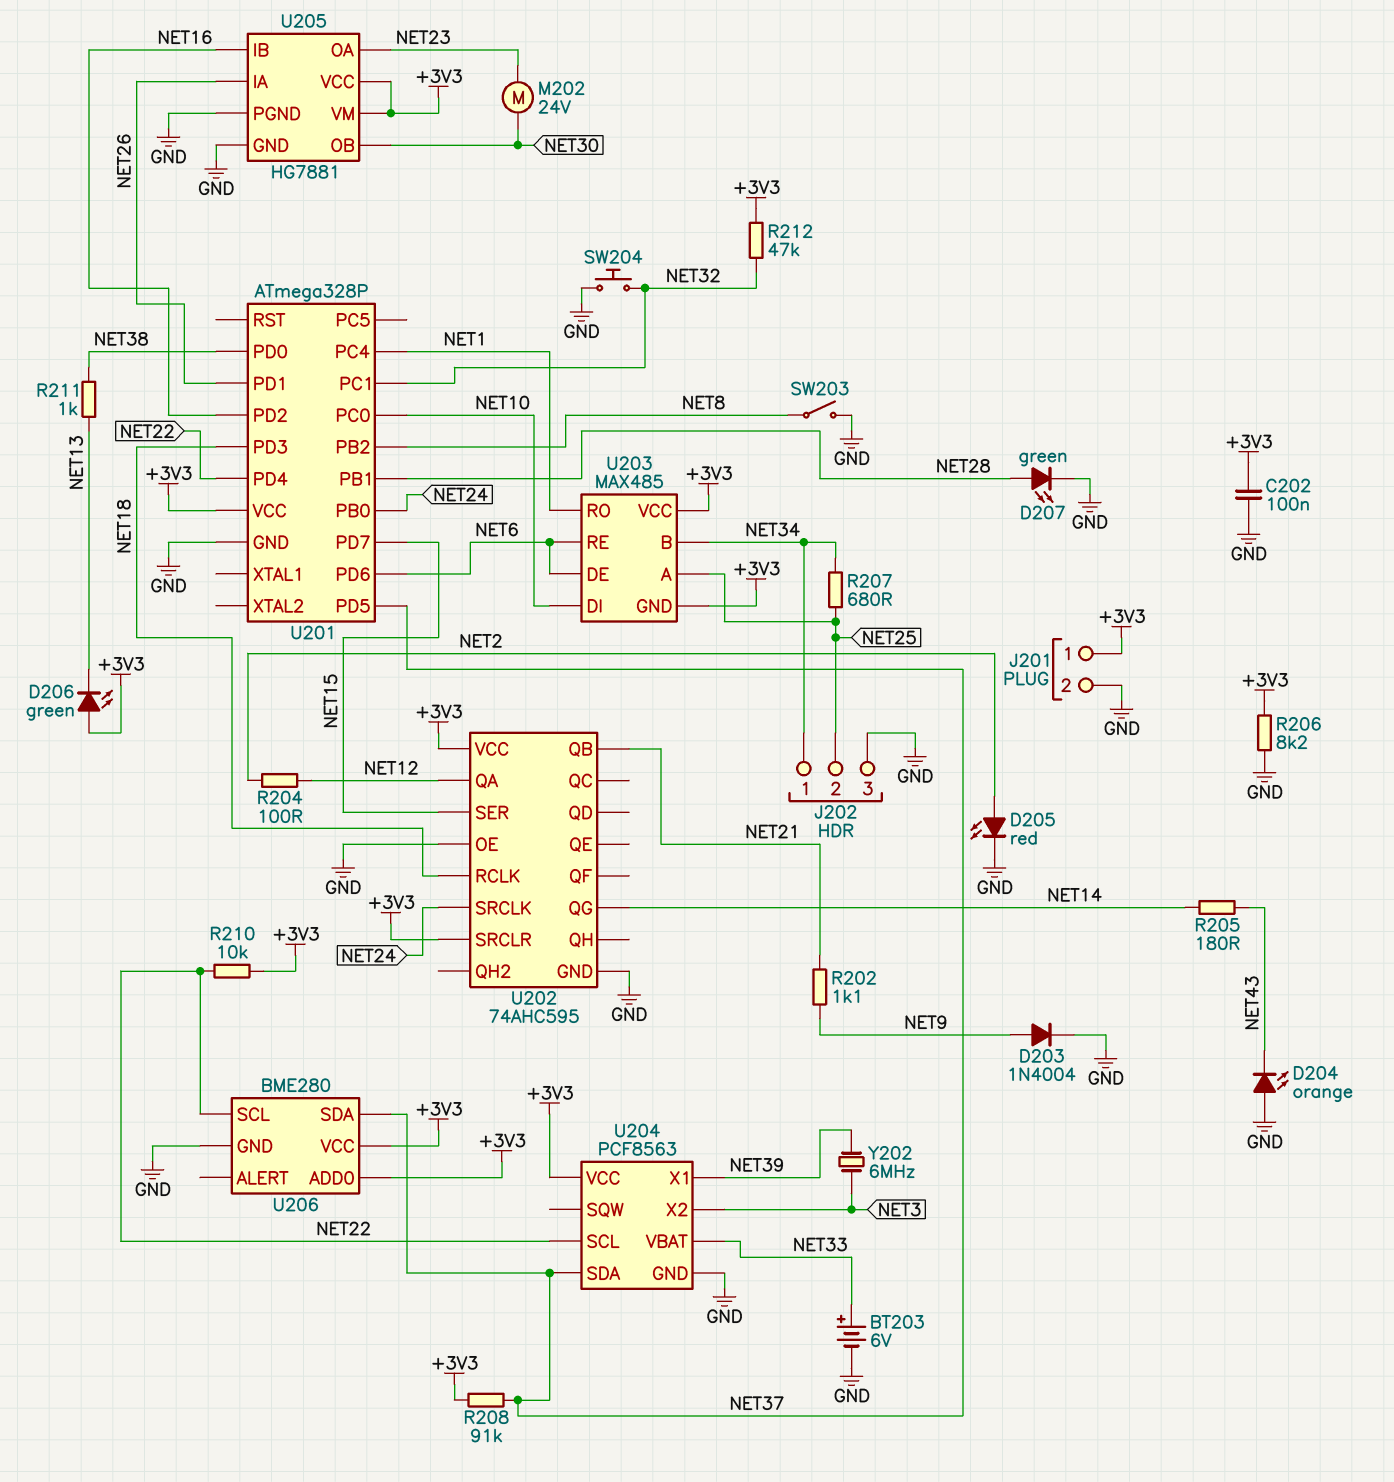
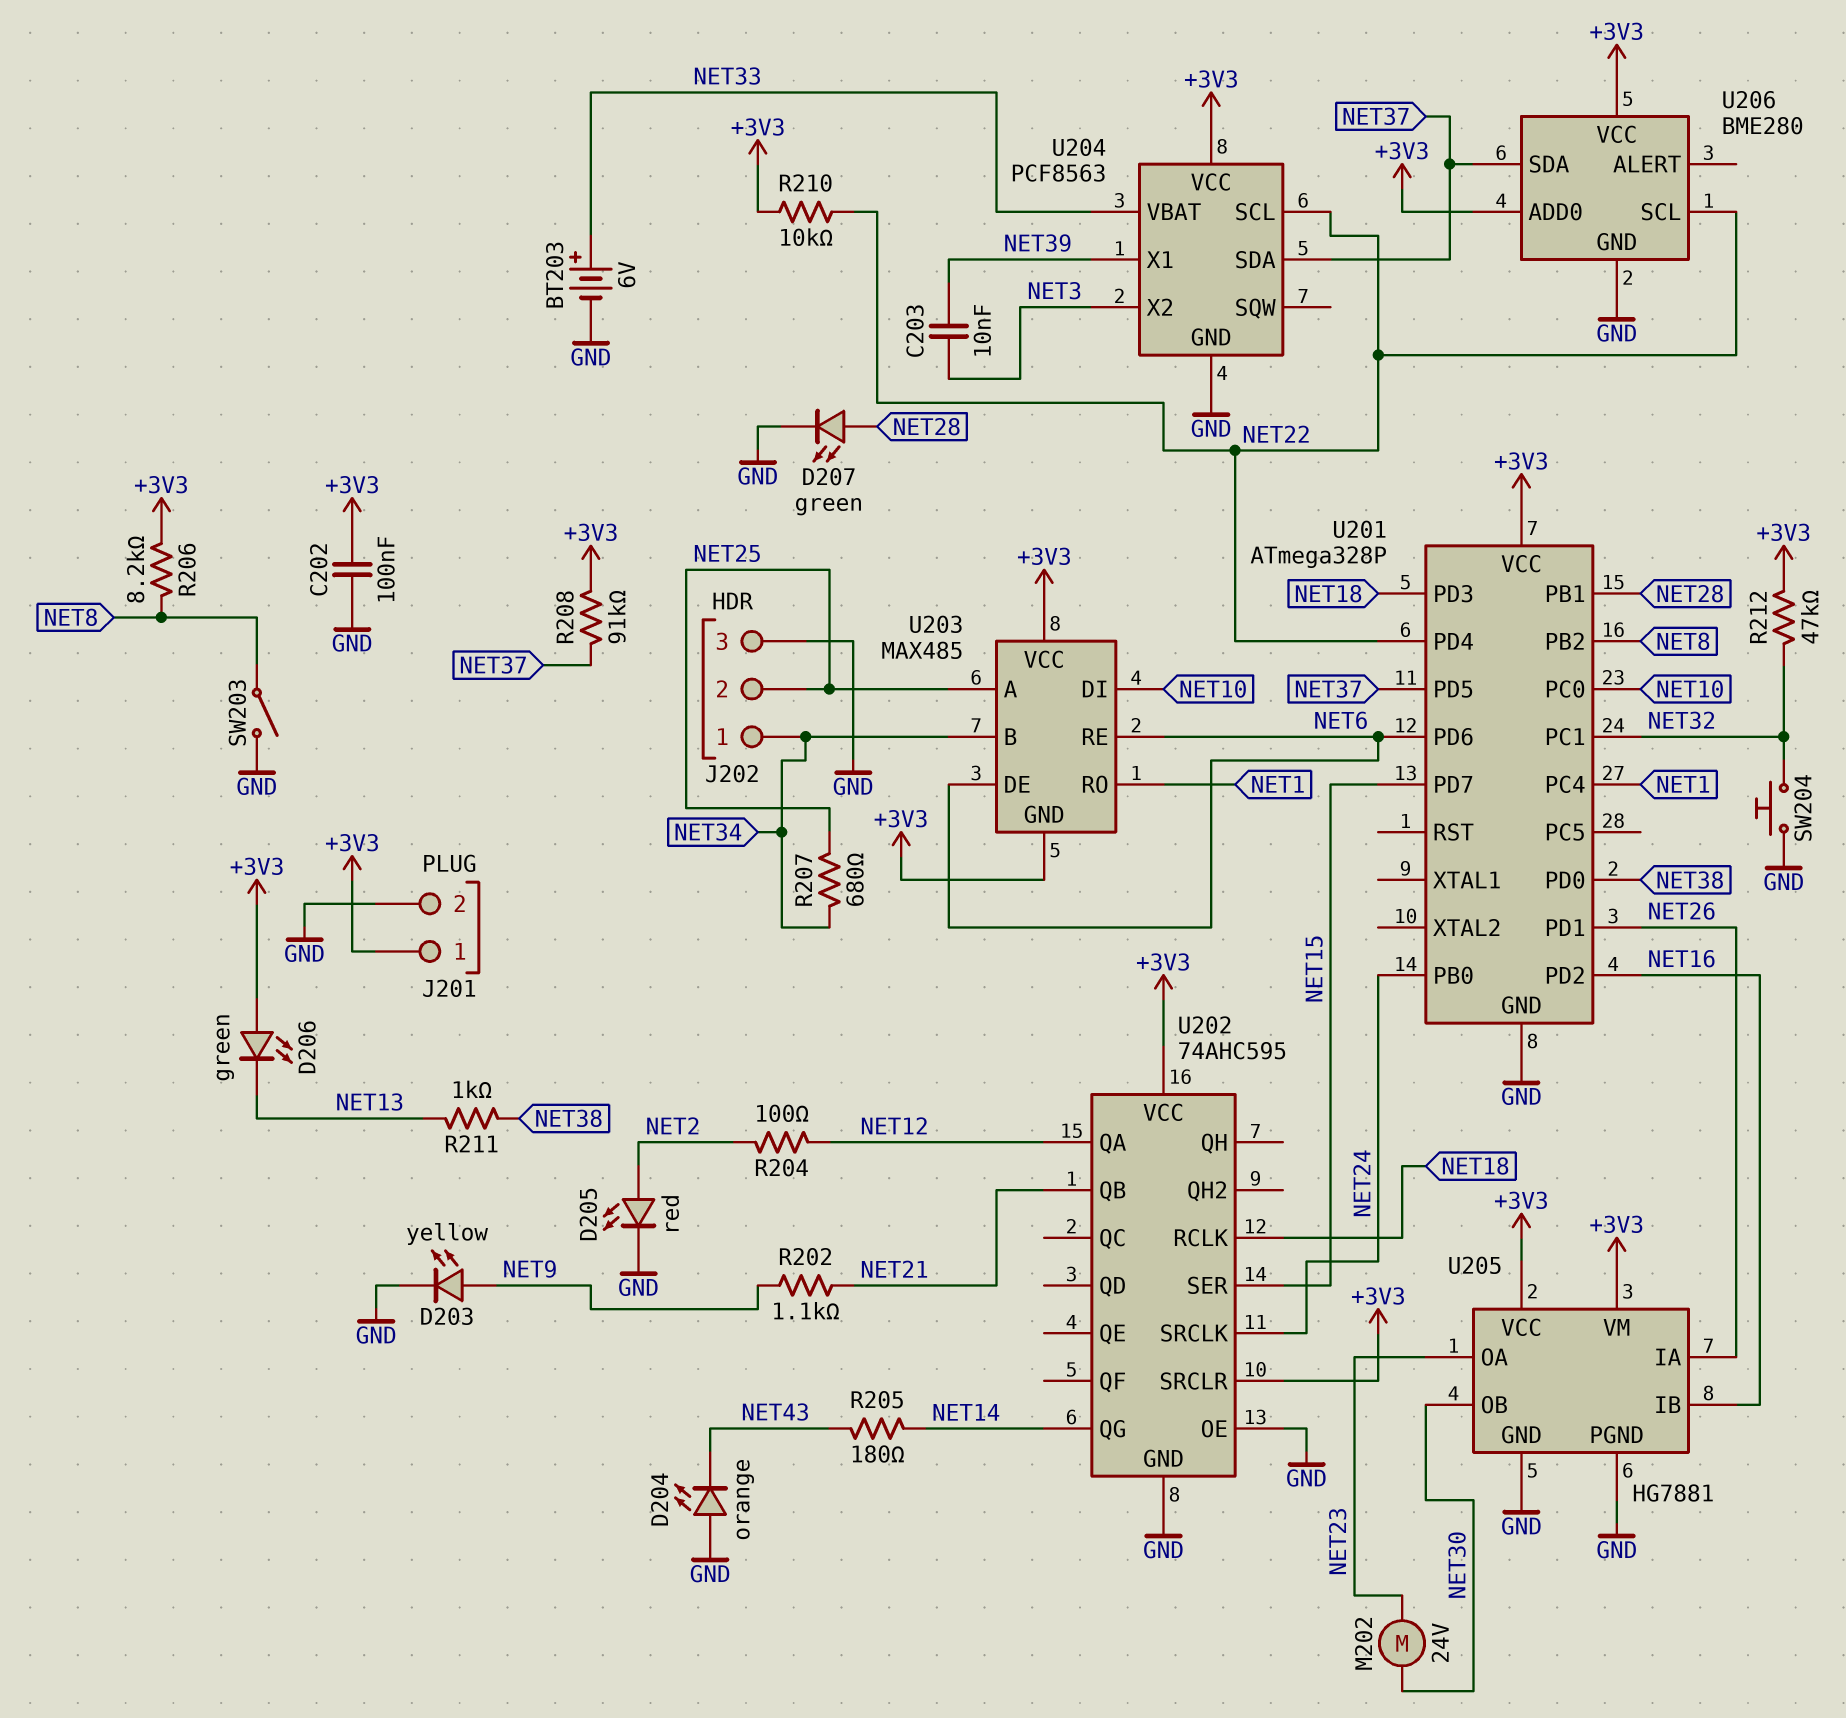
C203: none -> 10nF (NET3, NET39)
D203: diode 1N4004 (A NET9, K GND) -> LED yellow (A NET9, K GND)
R206: 8.2k (+3V3, GND) -> 8.2k (+3V3, NET8)
Y202: 6MHz (NET3, NET39) -> none

